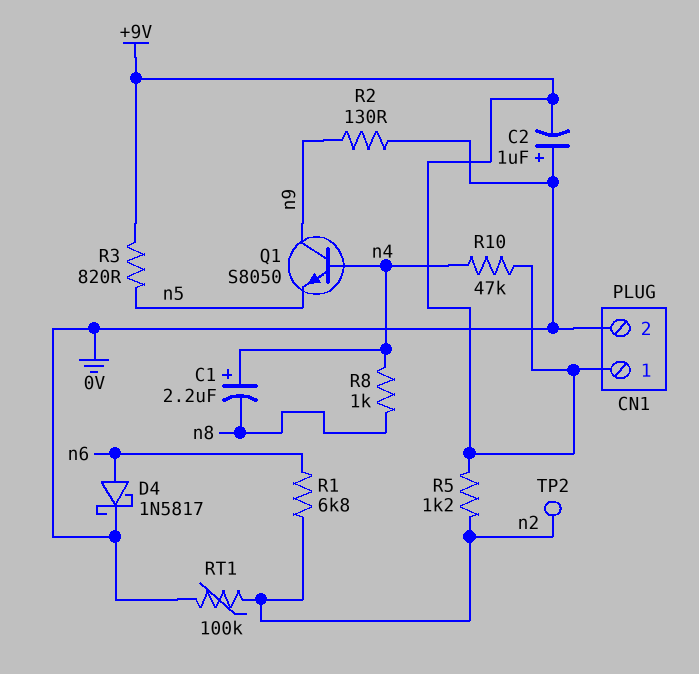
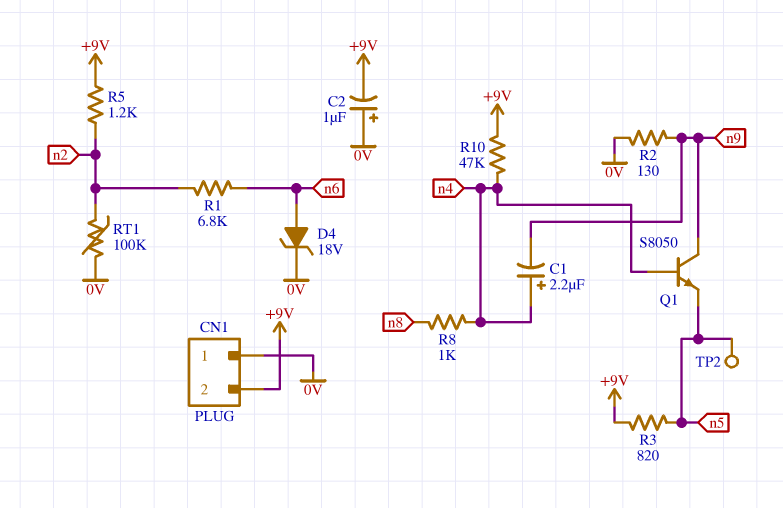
C1: 2.2uF (plus n4, minus n8) -> 2.2uF (plus n4, minus n9)
CN1 pin 1: +9V -> 0V
CN1 pin 2: 0V -> +9V
D4: schottky 1N5817 (A n6, K 0V) -> zener 18V (A n6, K 0V)
TP2: test point (n2) -> test point (n5)

